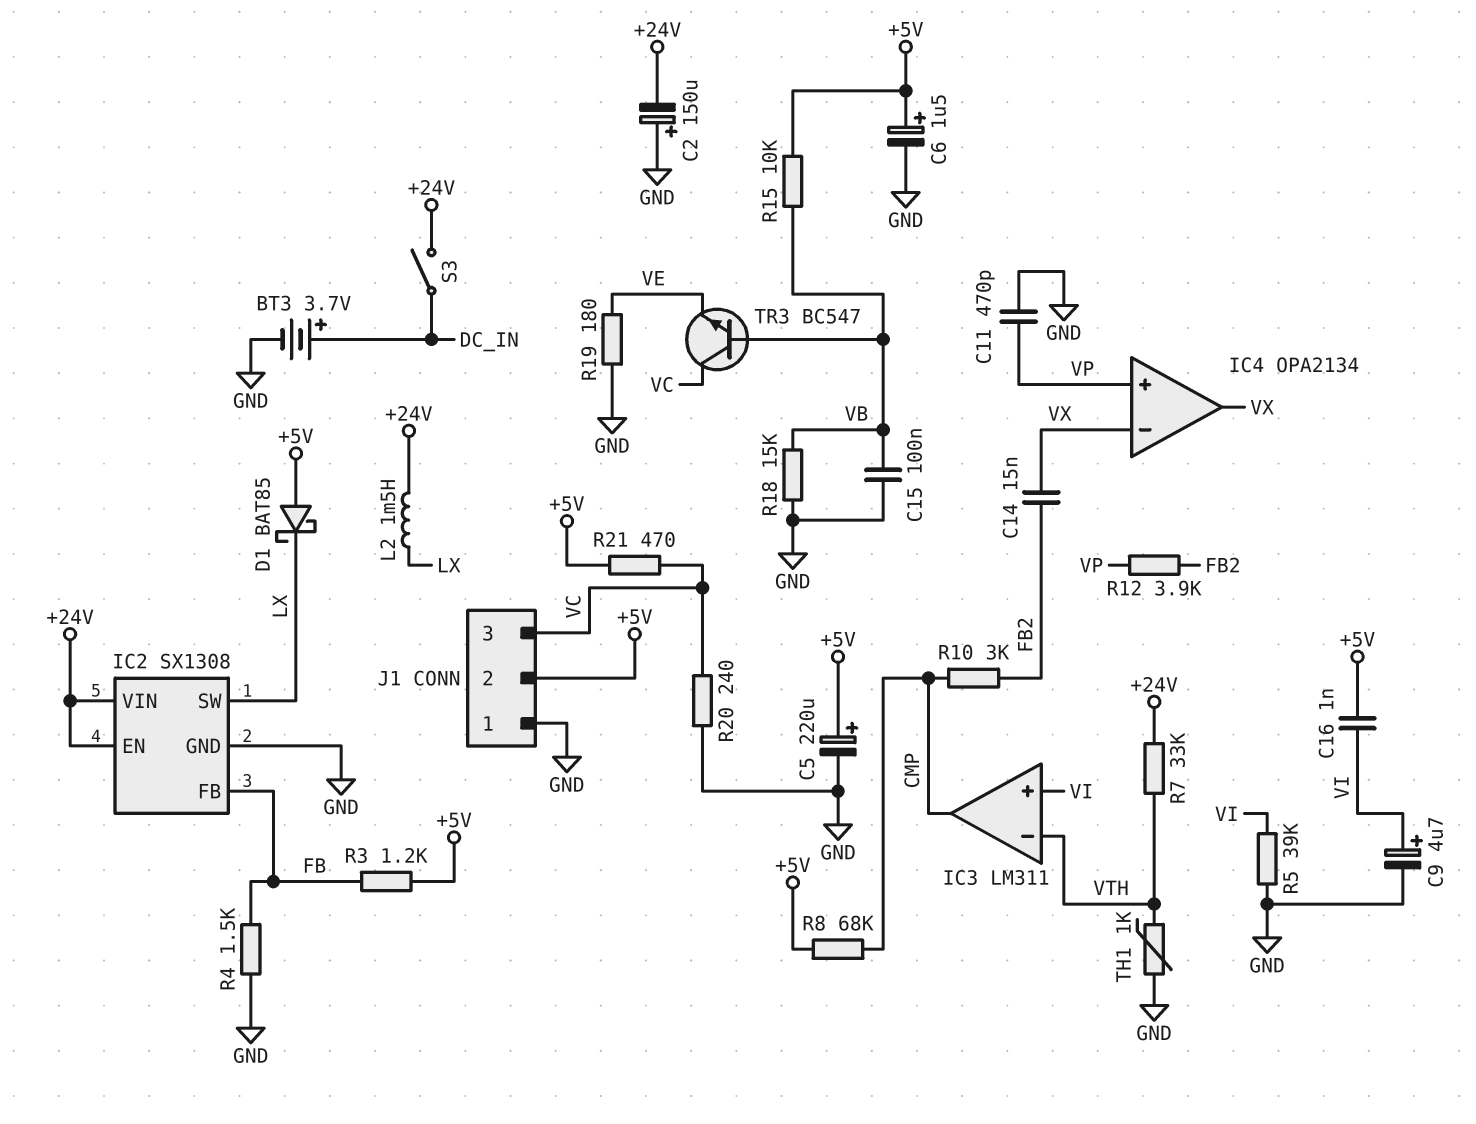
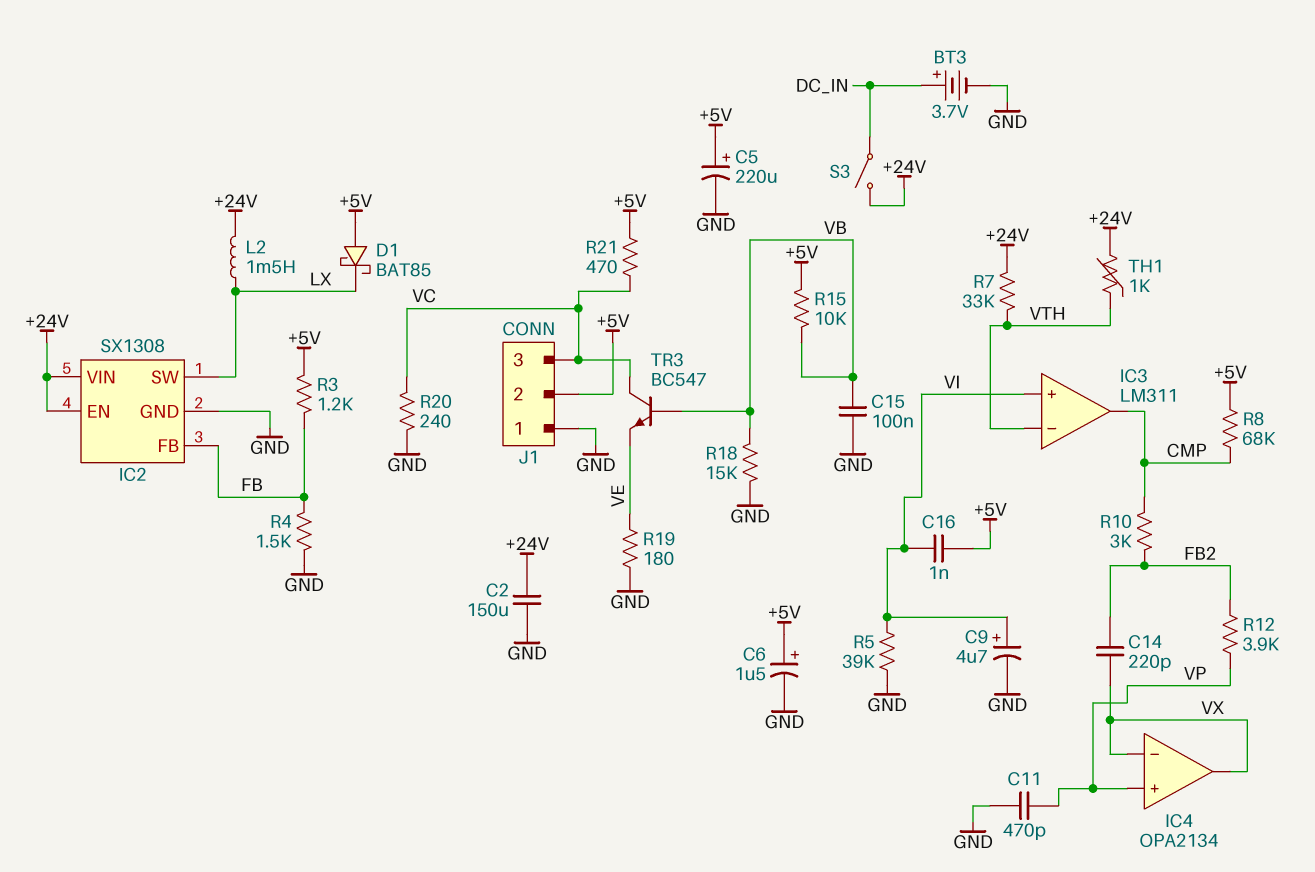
C2: 150uF (plus GND, minus +24V) -> 150uF (+24V, GND)
C14: 15nF (FB2, VX) -> 220pF (FB2, VX)
TH1: 1k (GND, VTH) -> 1k (+24V, VTH)

